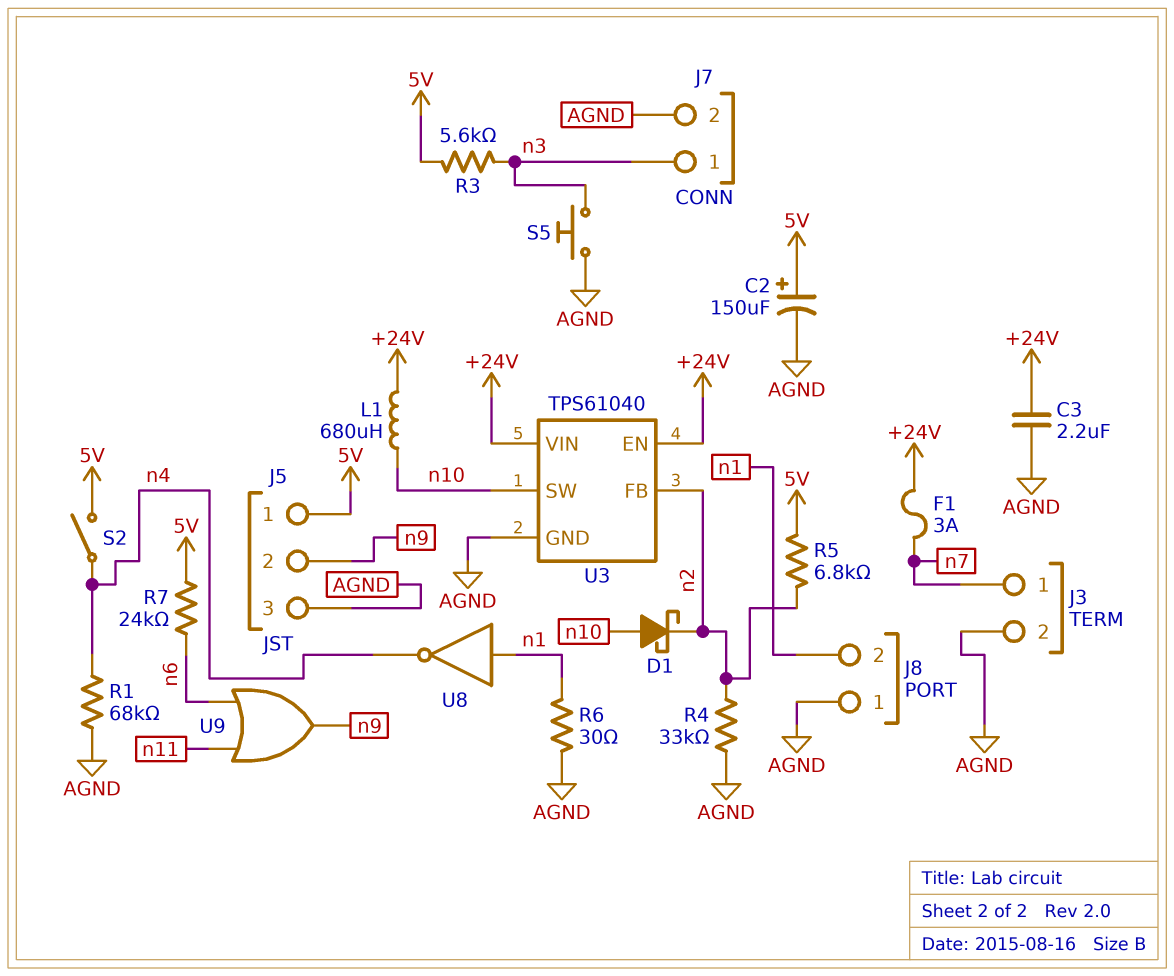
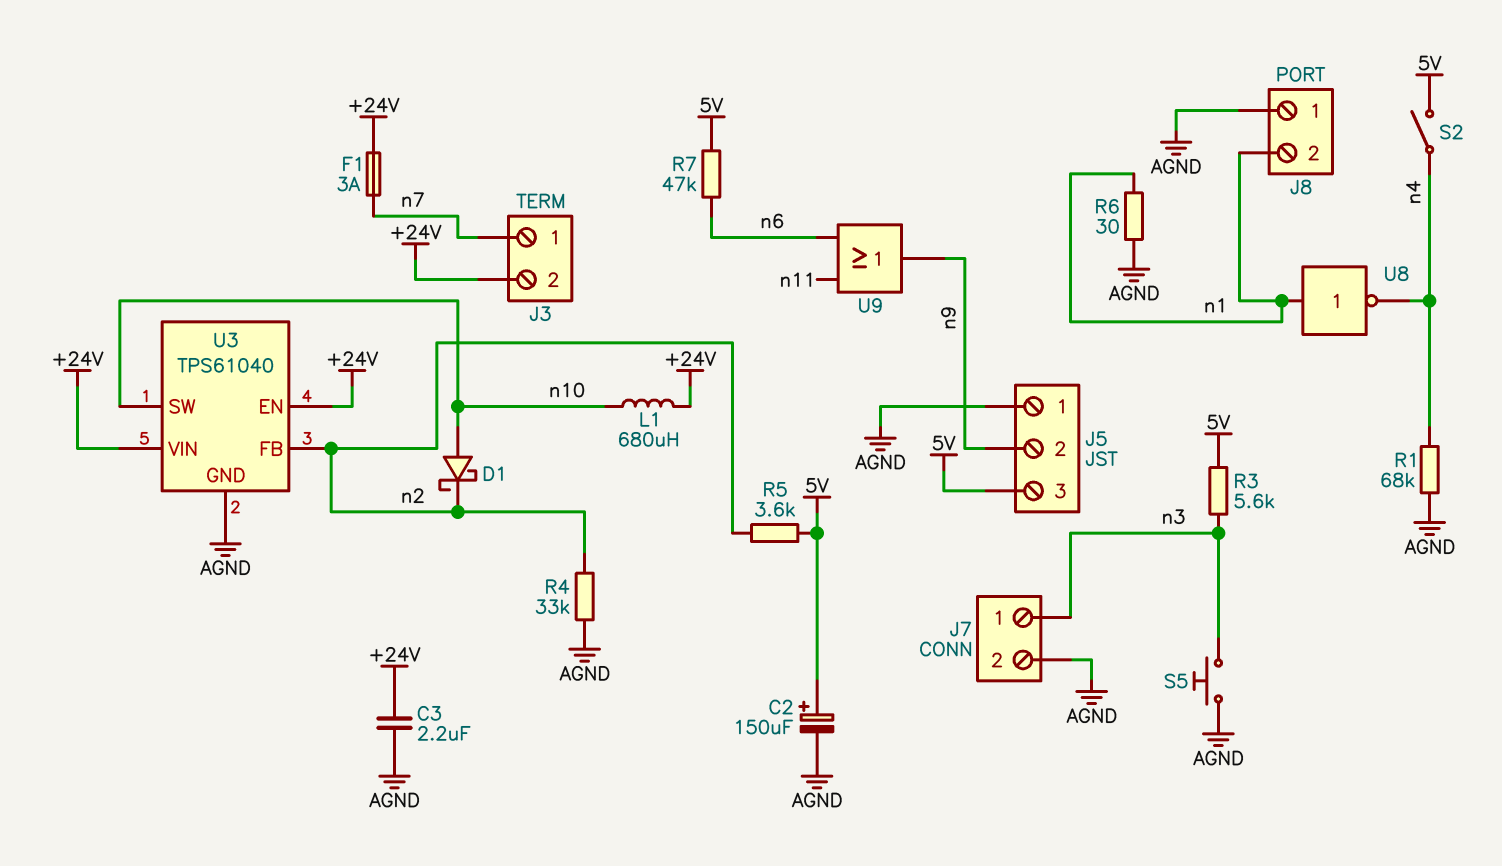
J3 pin 2: AGND -> +24V
J5 pin 1: 5V -> AGND
J5 pin 3: AGND -> 5V
R5: 6.8k (5V, n2) -> 3.6k (5V, n2)
R7: 24k (5V, n6) -> 47k (5V, n6)

